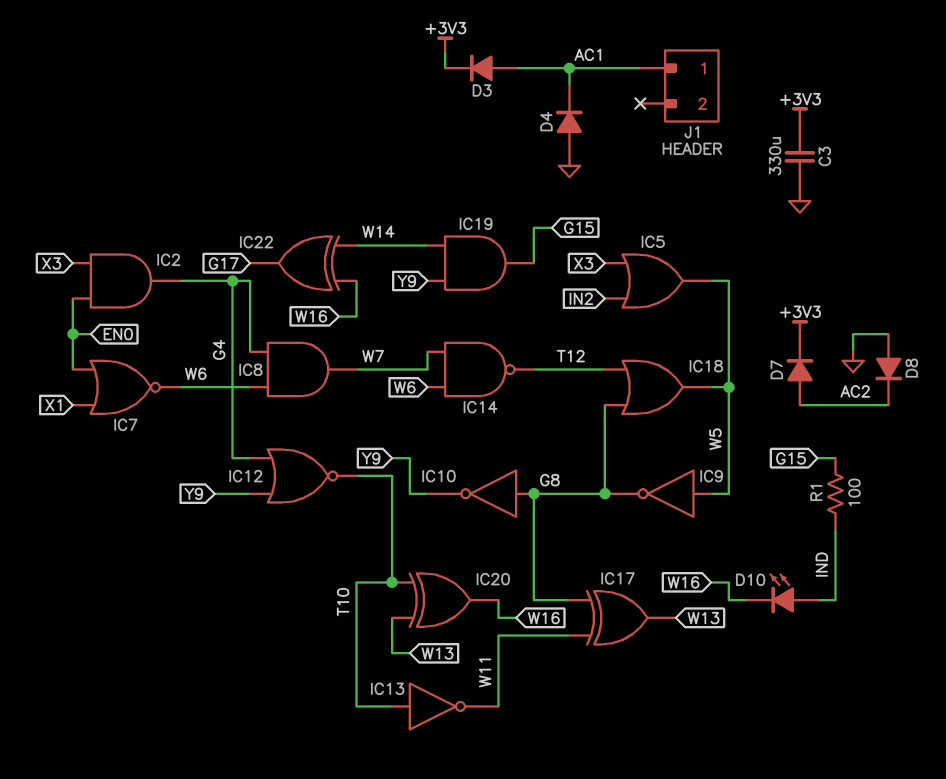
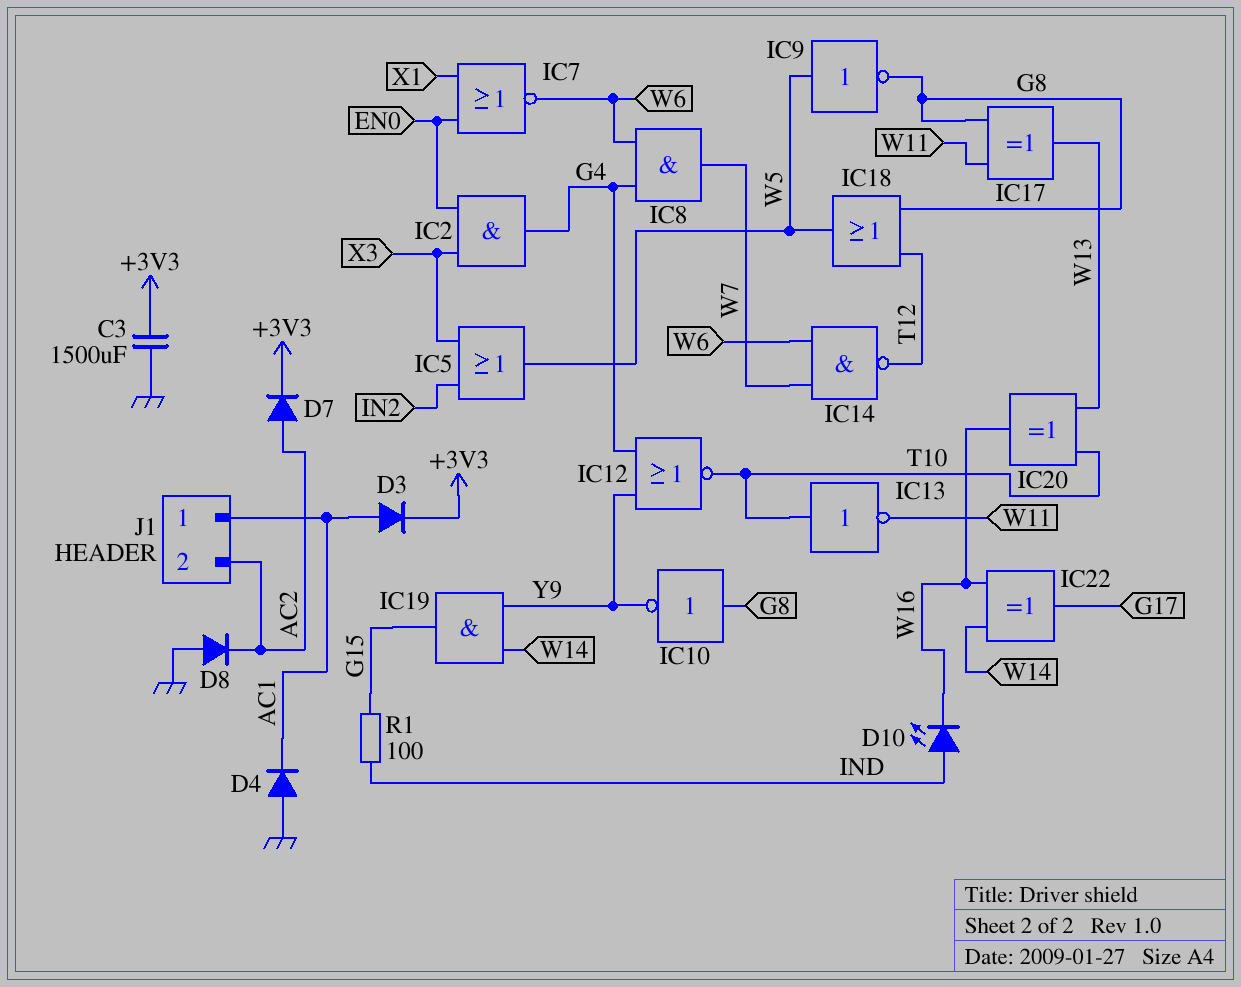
C3: 330uF (+3V3, GND) -> 1500uF (+3V3, GND)
J1 pin 2: none -> AC2

